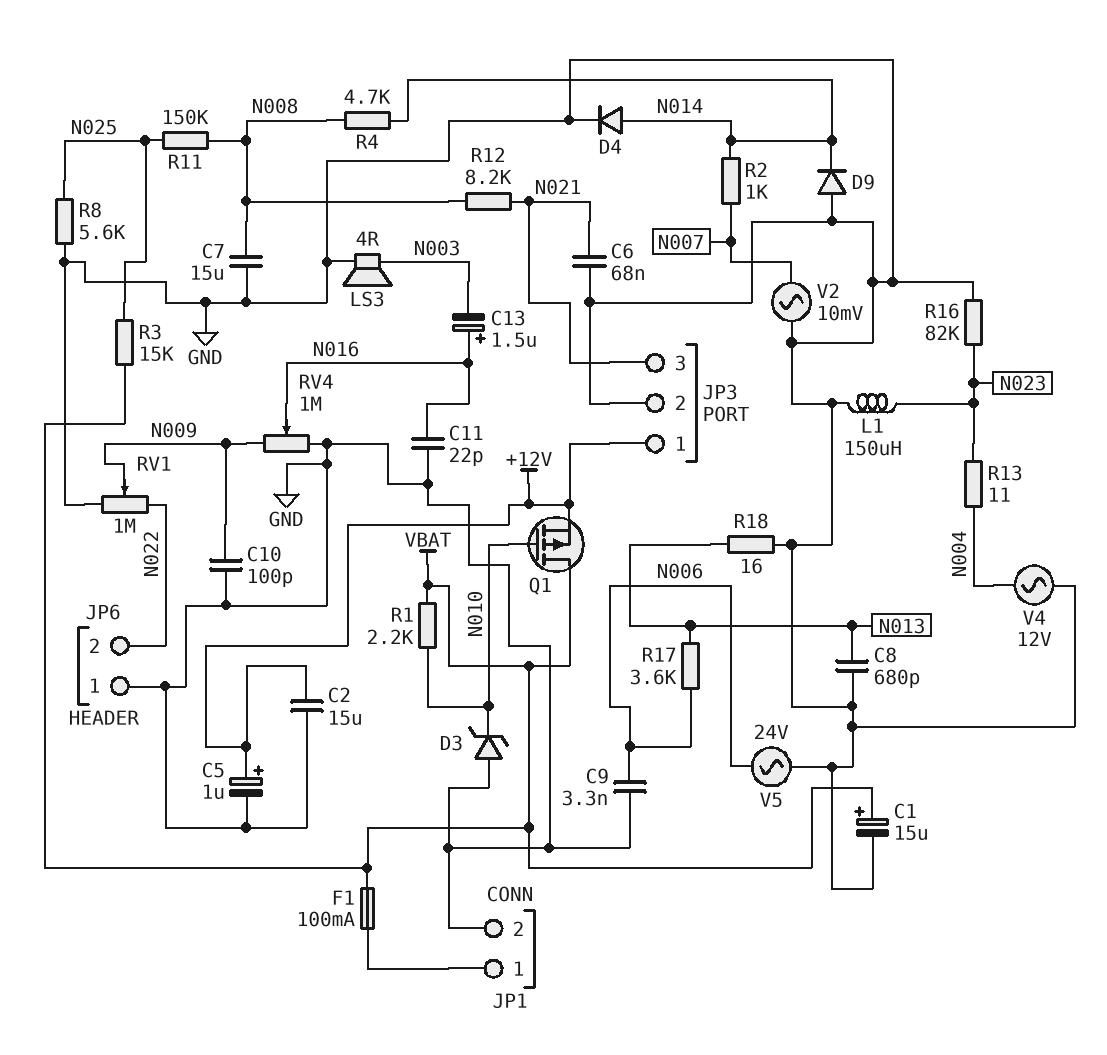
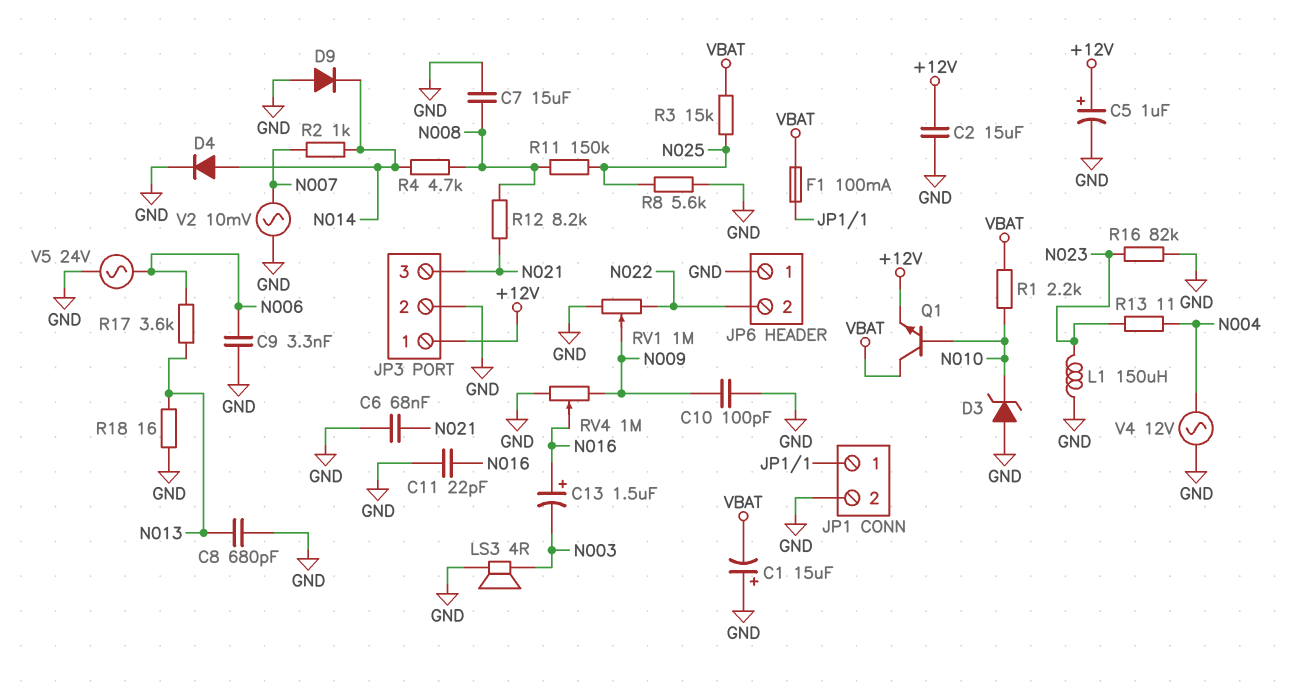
C1: 15uF (plus VBAT, minus GND) -> 15uF (plus GND, minus VBAT)
Q1: PMOS (G N010, D VBAT, S +12V) -> NPN (B N010, C VBAT, E +12V)

